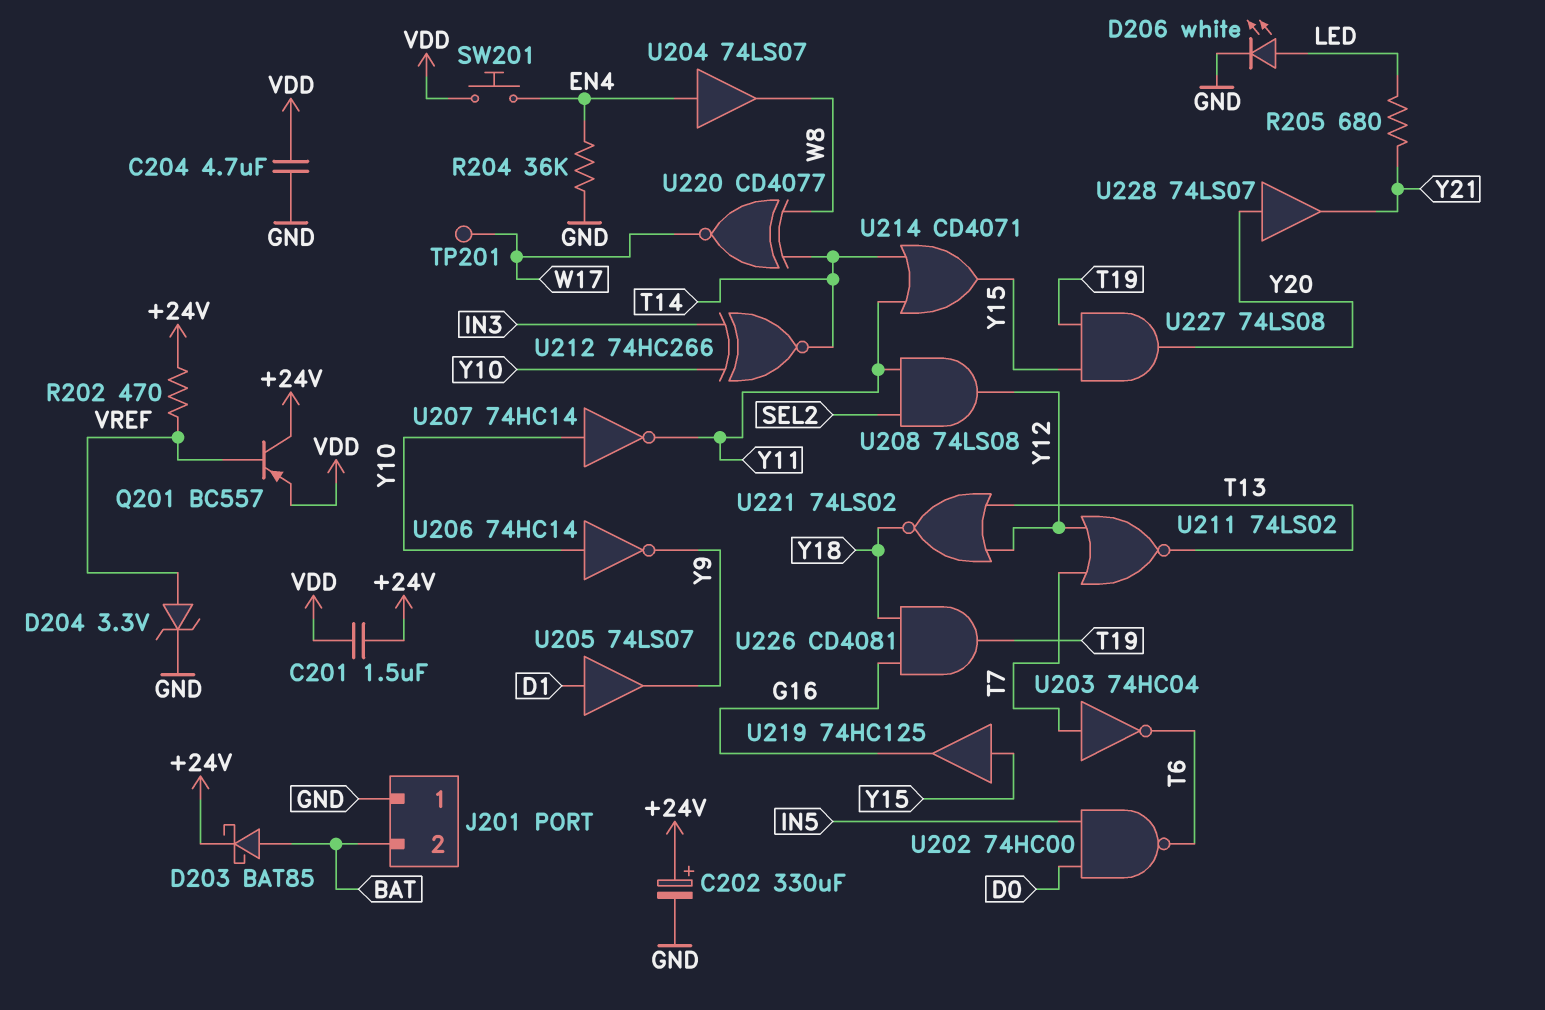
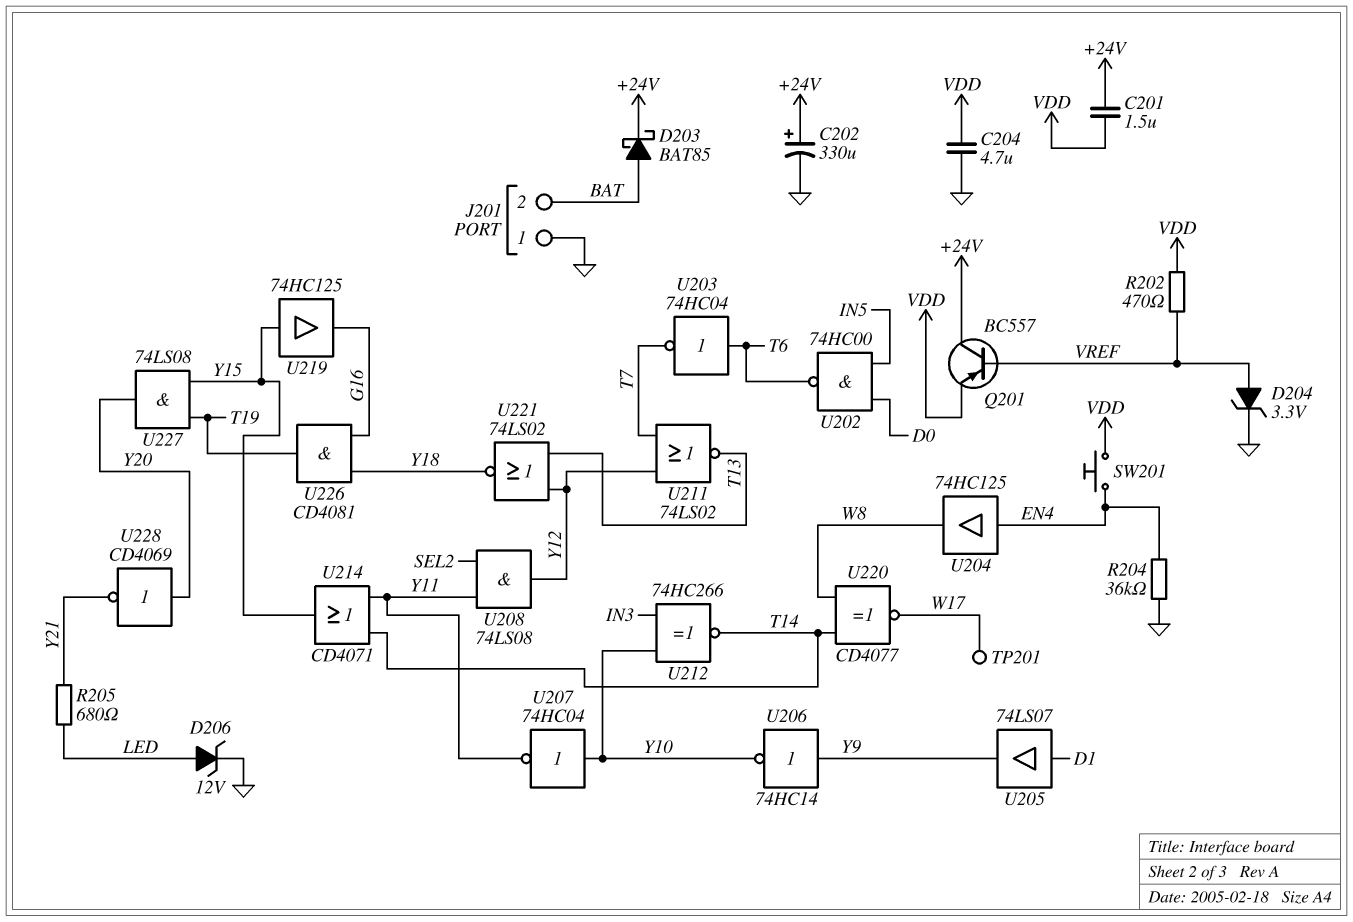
D206: LED white (A LED, K GND) -> zener 12V (A LED, K GND)
R202: 470 (+24V, VREF) -> 470 (VDD, VREF)
U203: NOT 74HC04 (in T7, out T6) -> NOT 74HC04 (in T6, out T7)
U204: buffer 74LS07 (in EN4, out W8) -> buffer 74HC125 (in EN4, out W8)
U206: NOT 74HC14 (in Y10, out Y9) -> NOT 74HC14 (in Y9, out Y10)
U207: NOT 74HC14 (in Y10, out Y11) -> NOT 74HC04 (in Y10, out Y11)
U228: buffer 74LS07 (in Y20, out Y21) -> NOT CD4069 (in Y20, out Y21)

